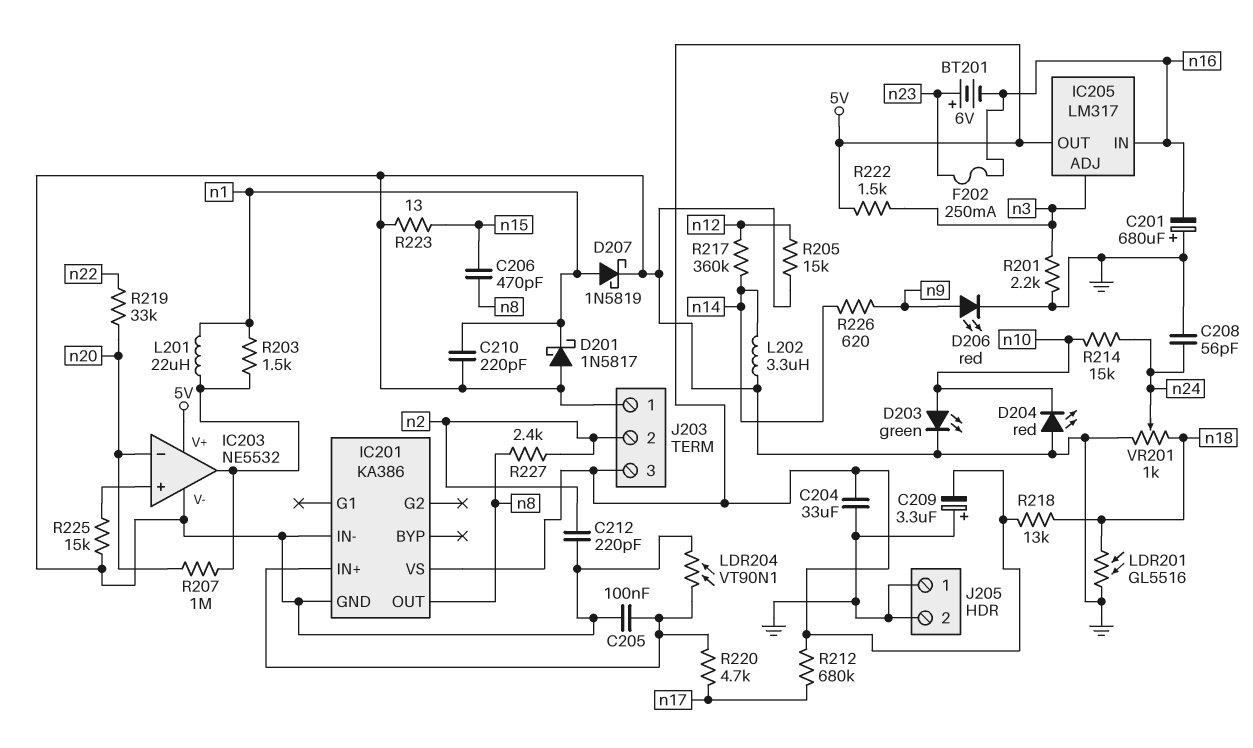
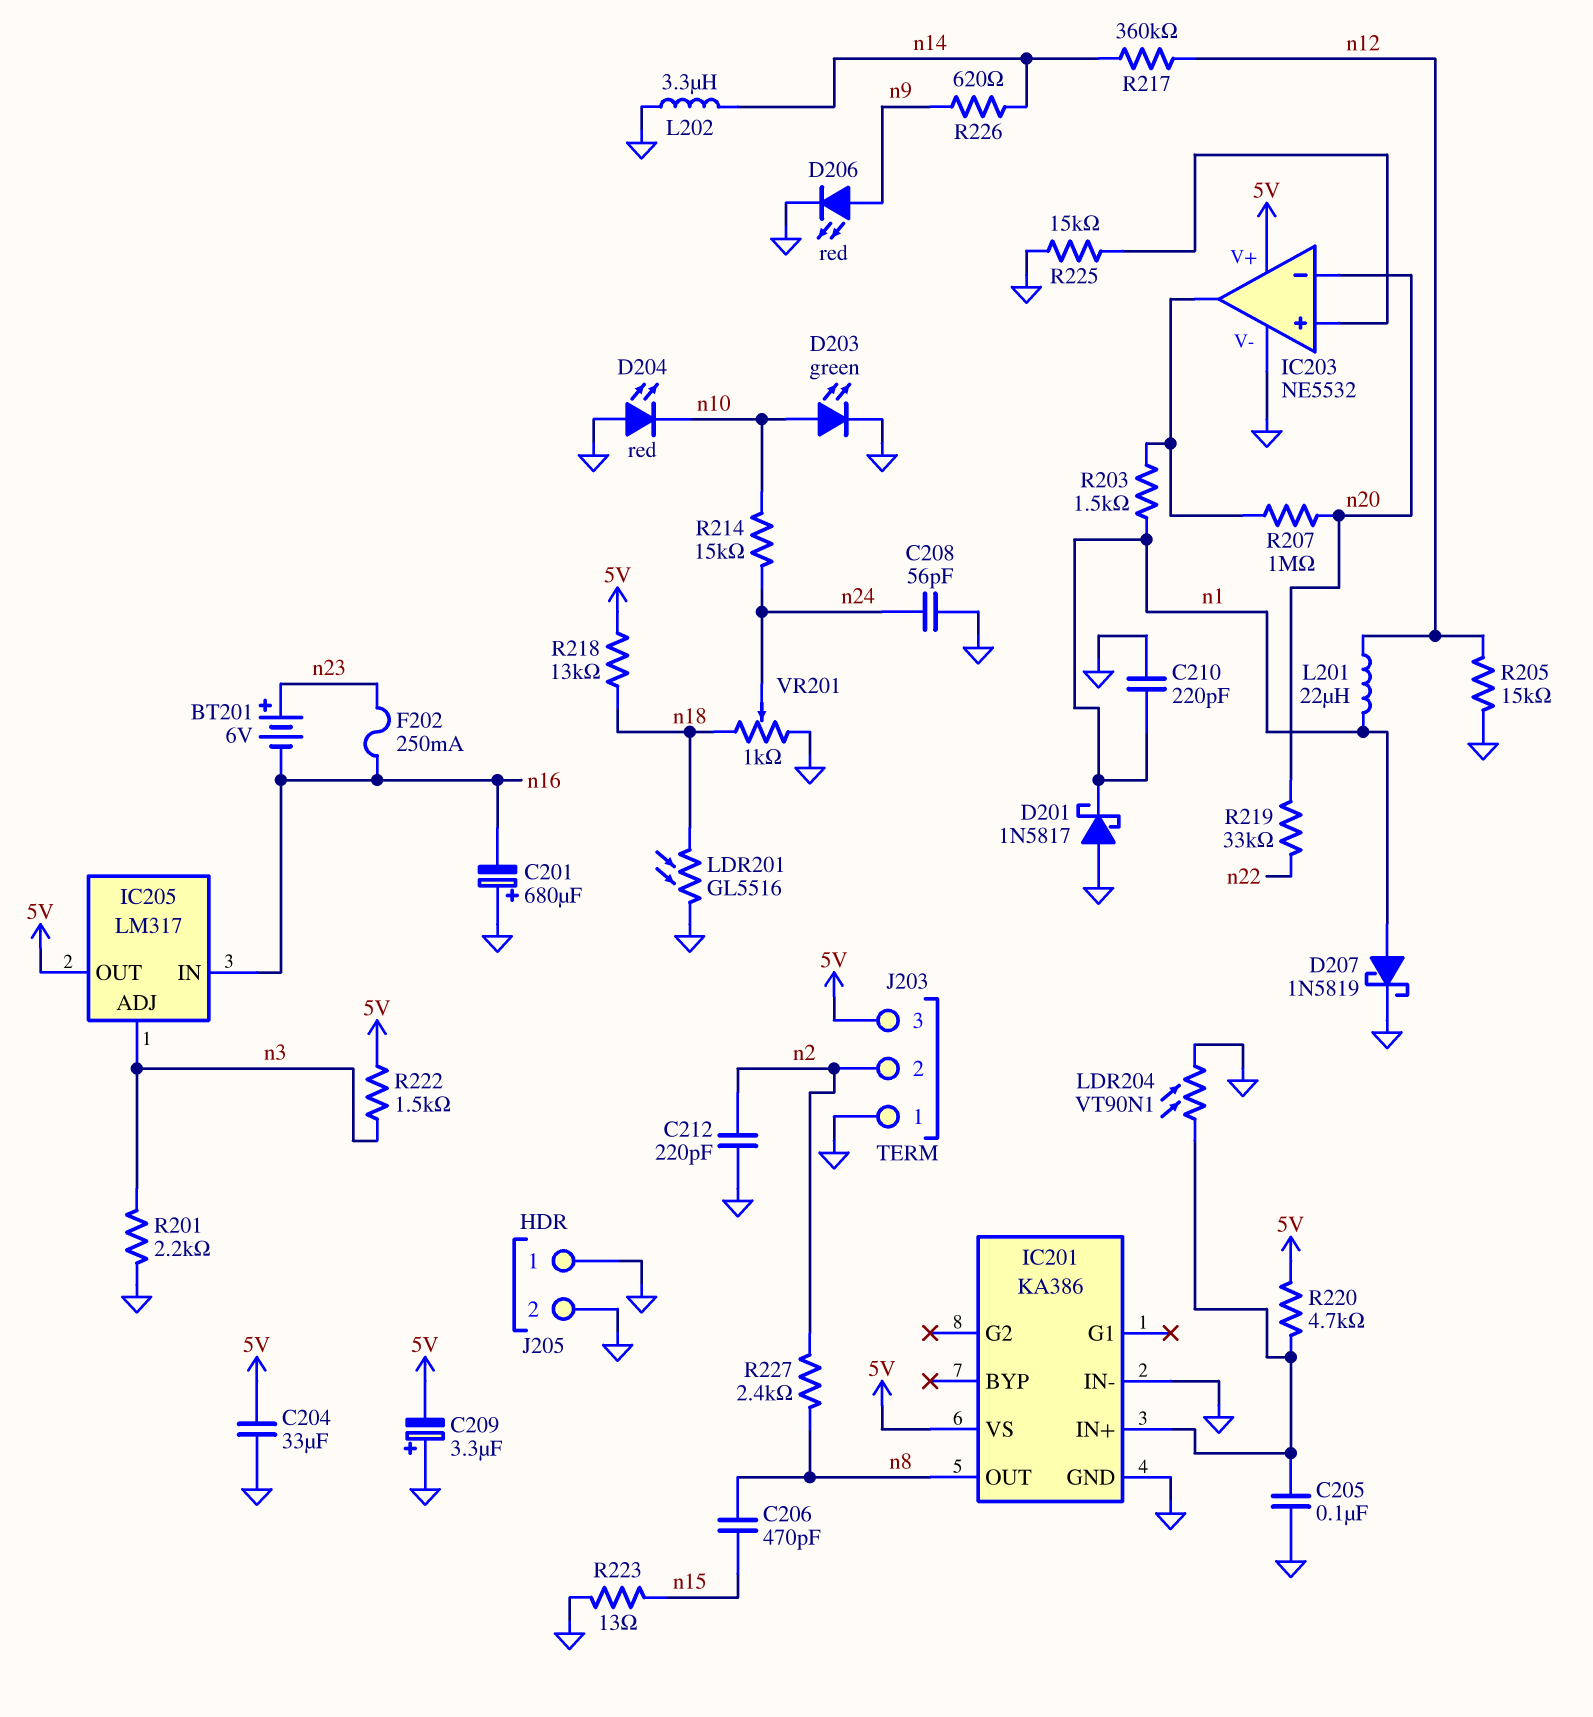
L201: 22uH (IC203/out, n1) -> 22uH (n1, n12)
R212: 680k (5V, n17) -> none
R220: 4.7k (IC201/IN+, n17) -> 4.7k (5V, IC201/IN+)

